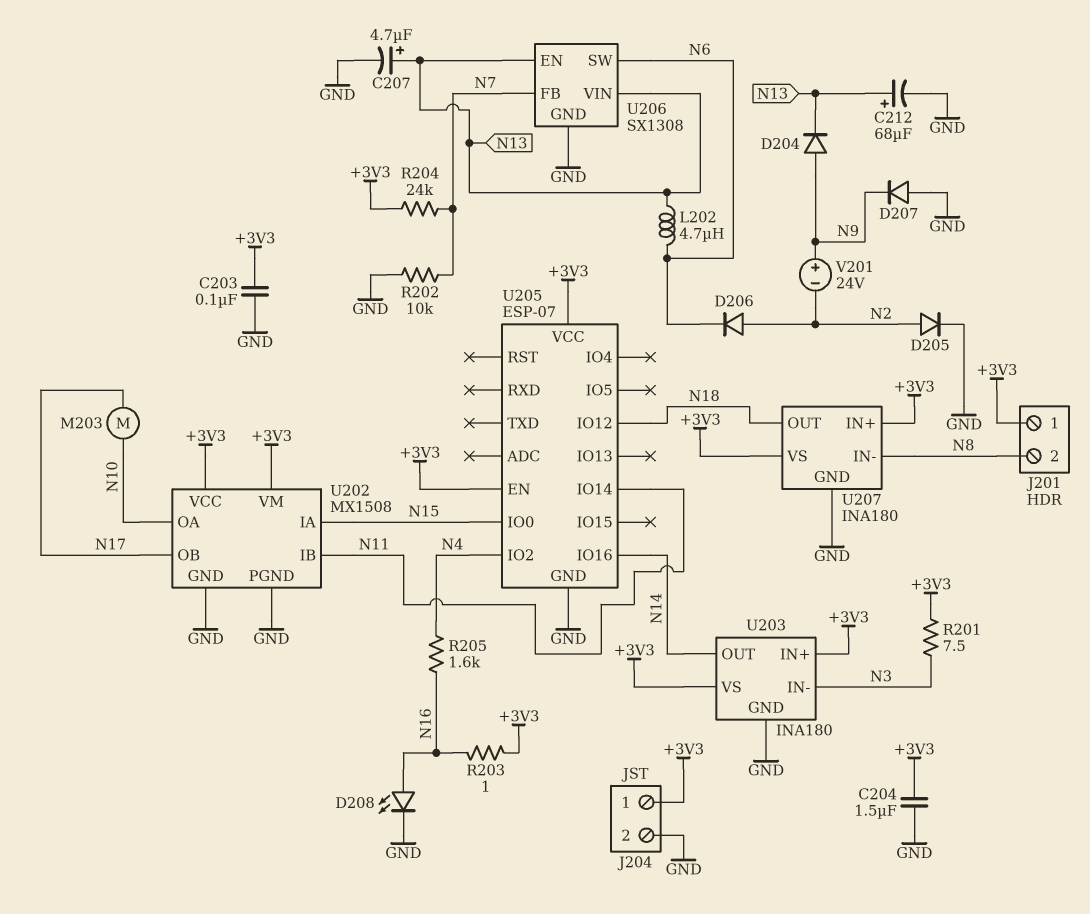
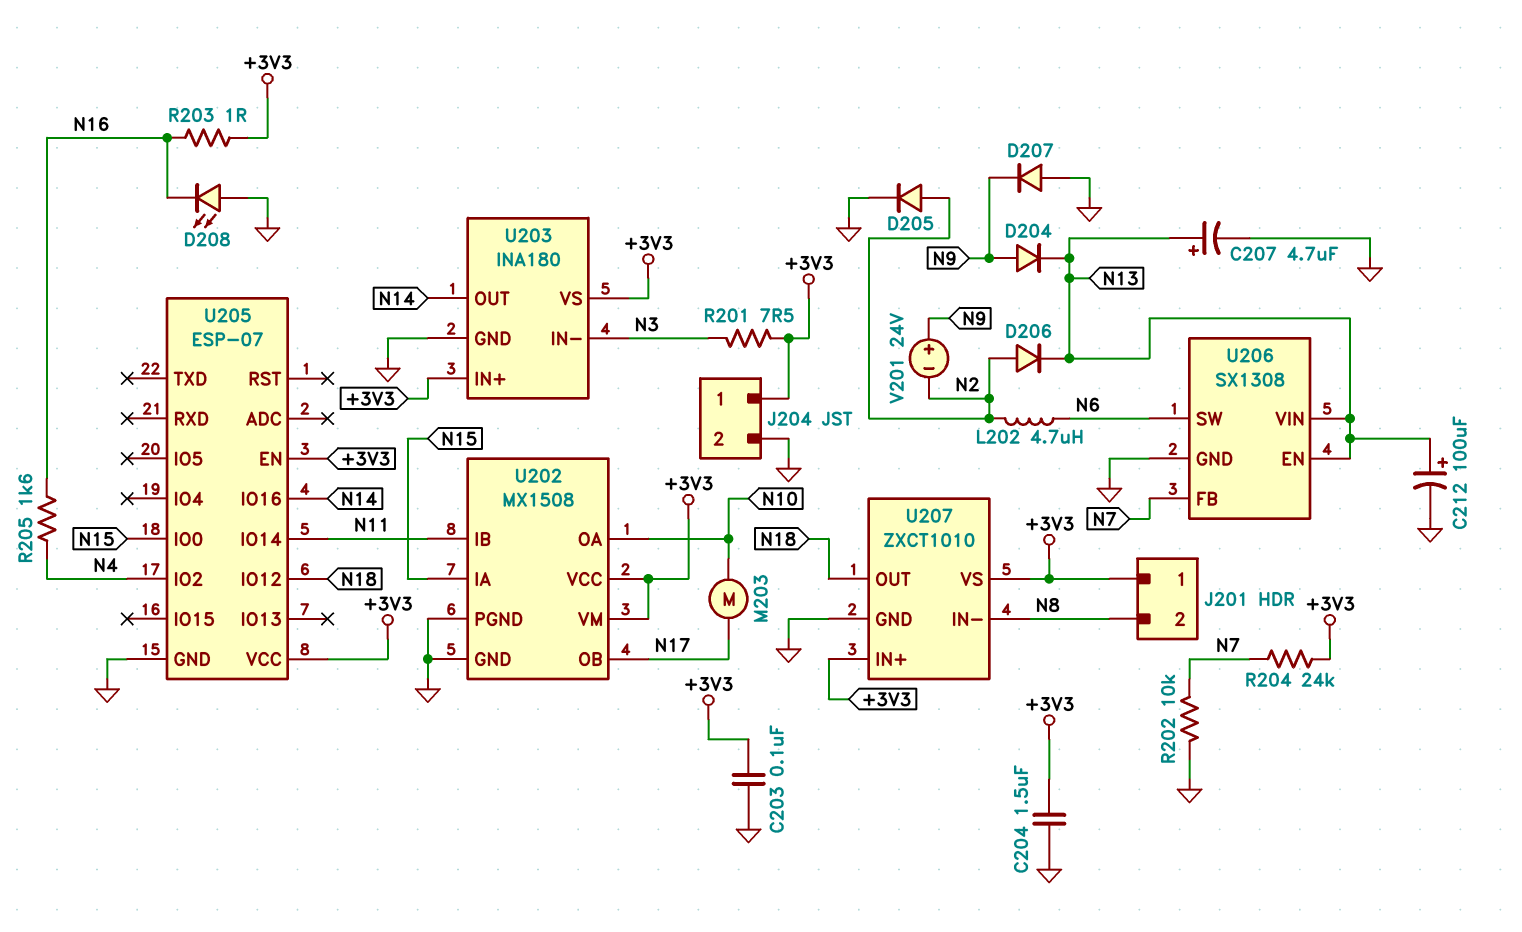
C212: 68uF (plus N13, minus GND) -> 100uF (plus N13, minus GND)
D206: diode (A N2, K N6) -> diode (A N2, K N13)
D208: LED (A N16, K GND) -> LED (A GND, K N16)
L202: 4.7uH (N6, N13) -> 4.7uH (N2, N6)
U207: INA180 -> ZXCT1010

